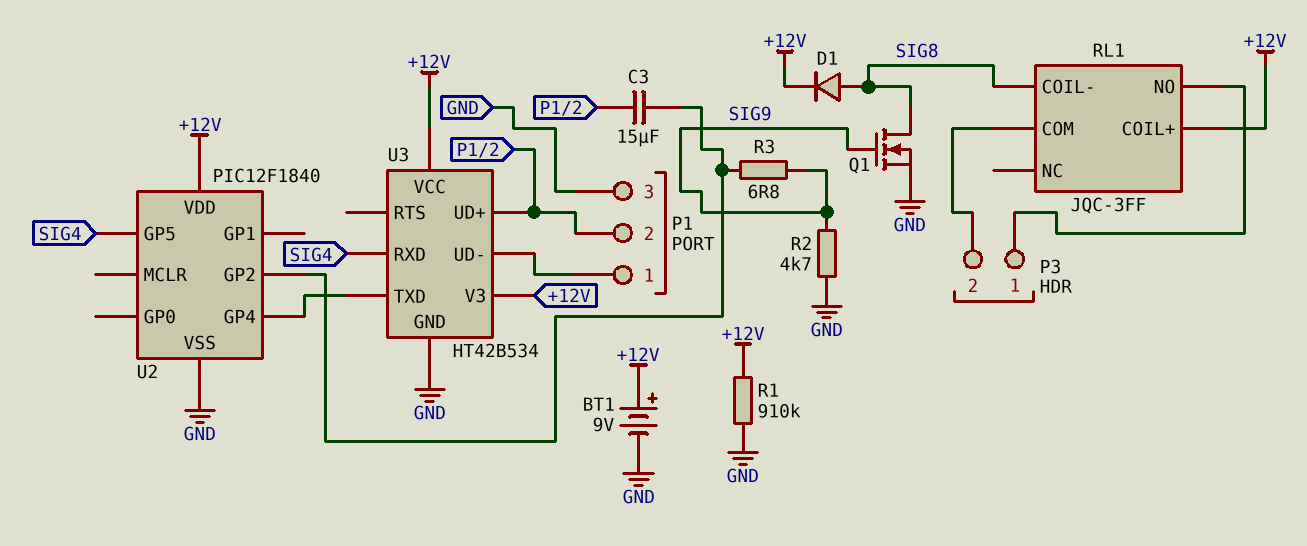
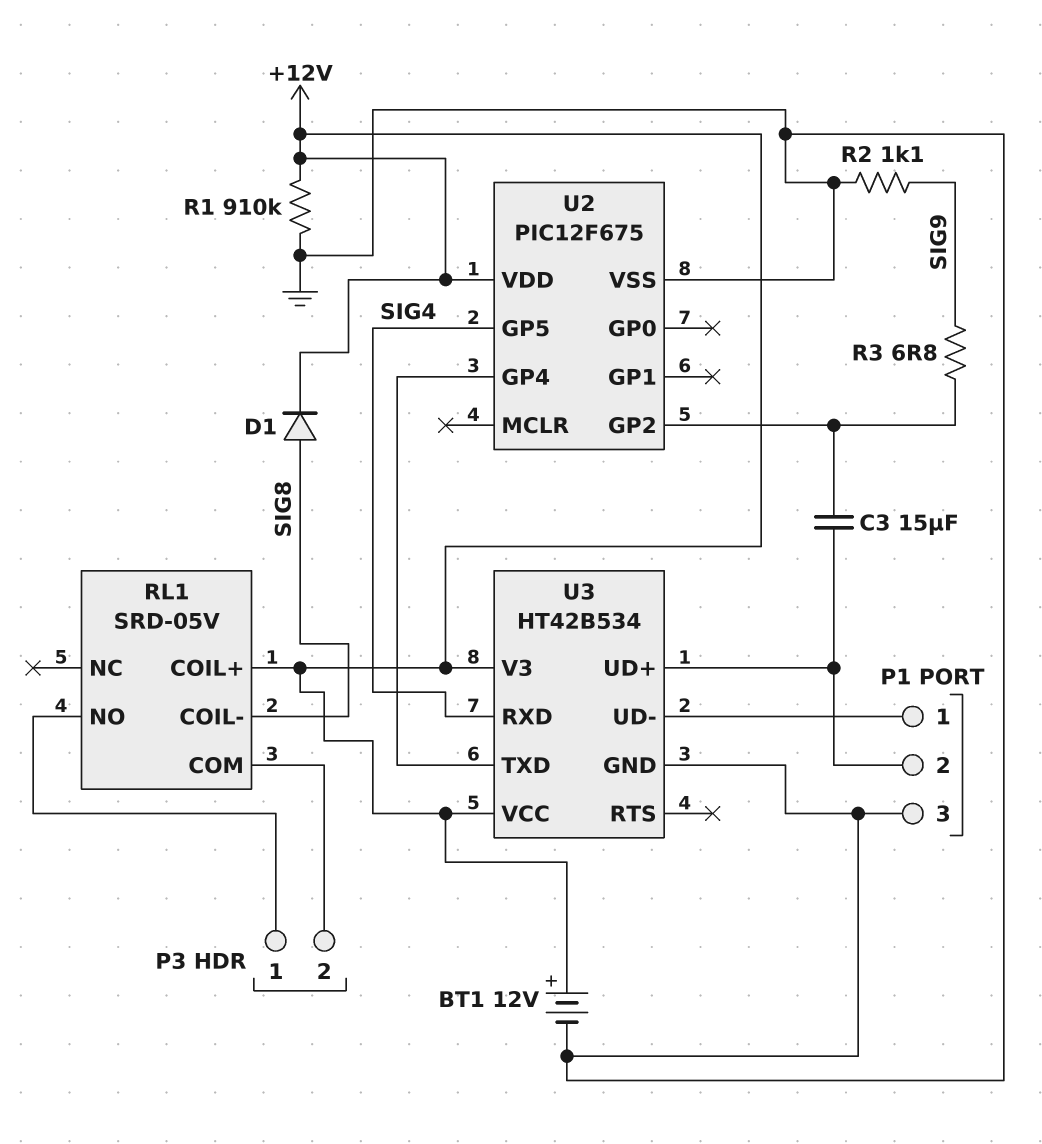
BT1: 9V (plus +12V, minus GND) -> 12V (plus +12V, minus GND)
Q1: NMOS (G SIG9, D SIG8, S GND) -> none
R2: 4.7k (GND, SIG9) -> 1.1k (GND, SIG9)
RL1: JQC-3FF -> SRD-05V
U2: PIC12F1840 -> PIC12F675

